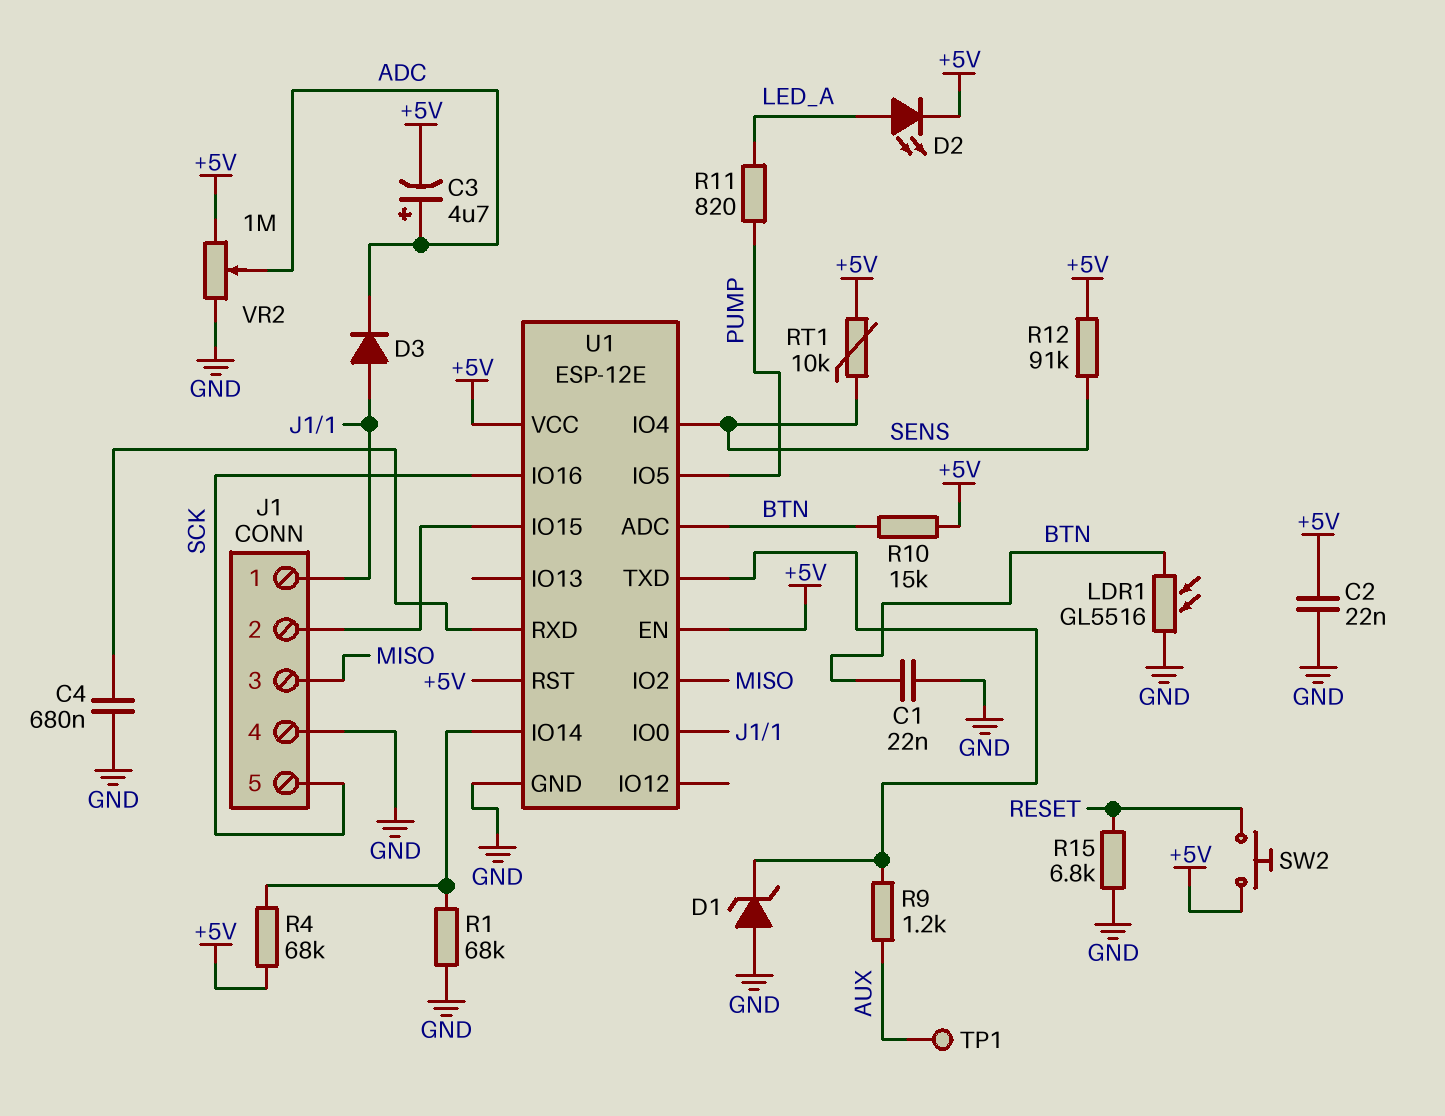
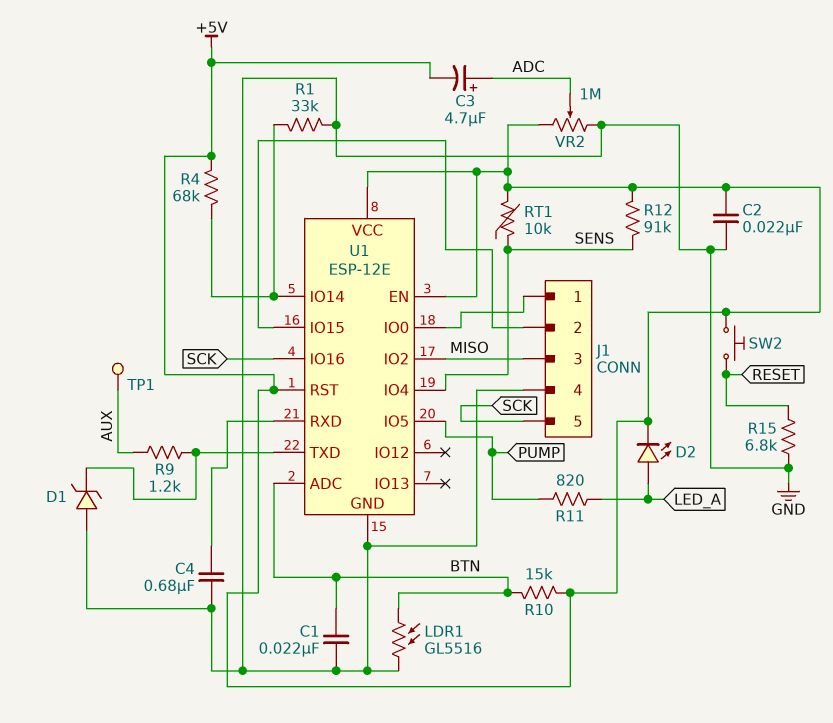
D3: diode (A J1/1, K ADC) -> none
R1: 68k (GND, U1/IO14) -> 33k (GND, U1/IO14)

